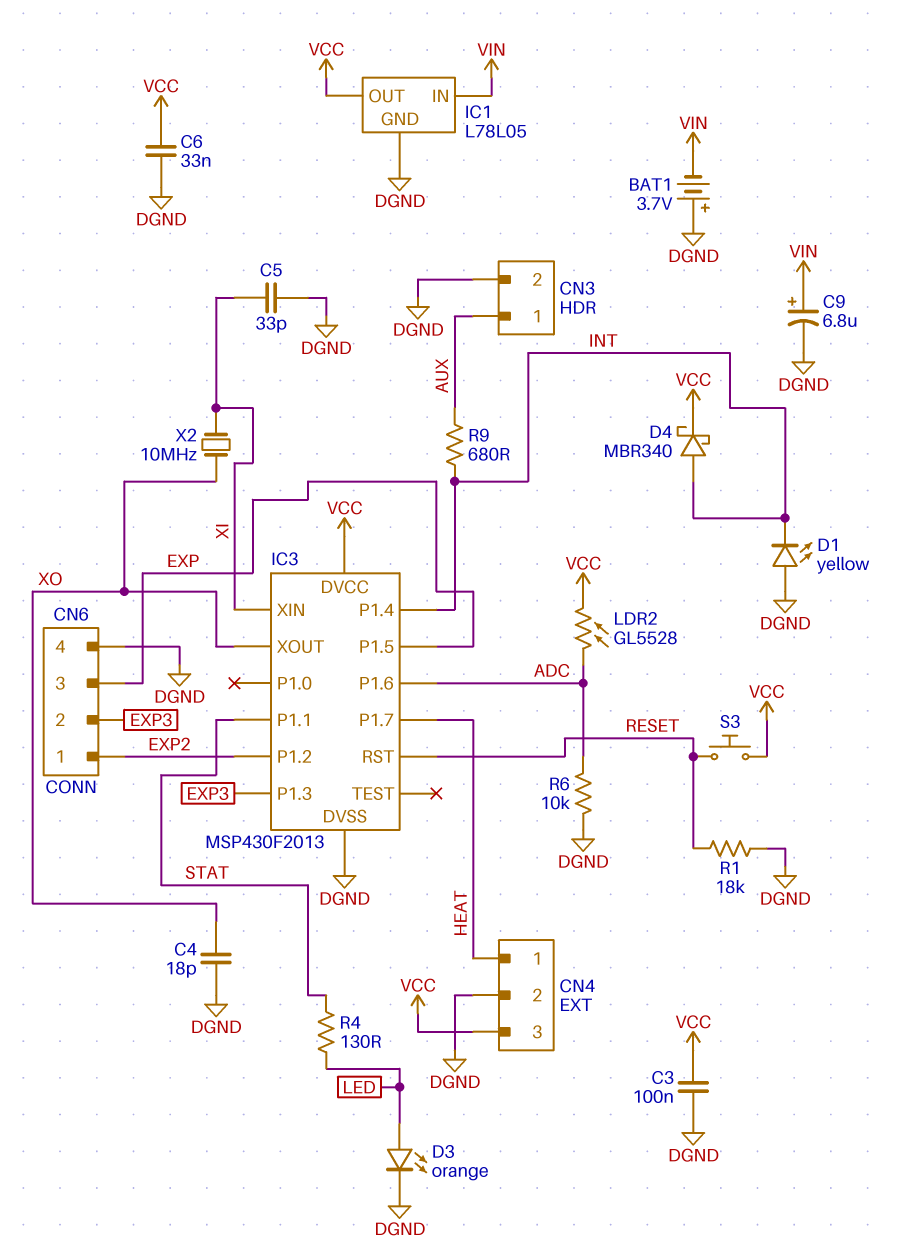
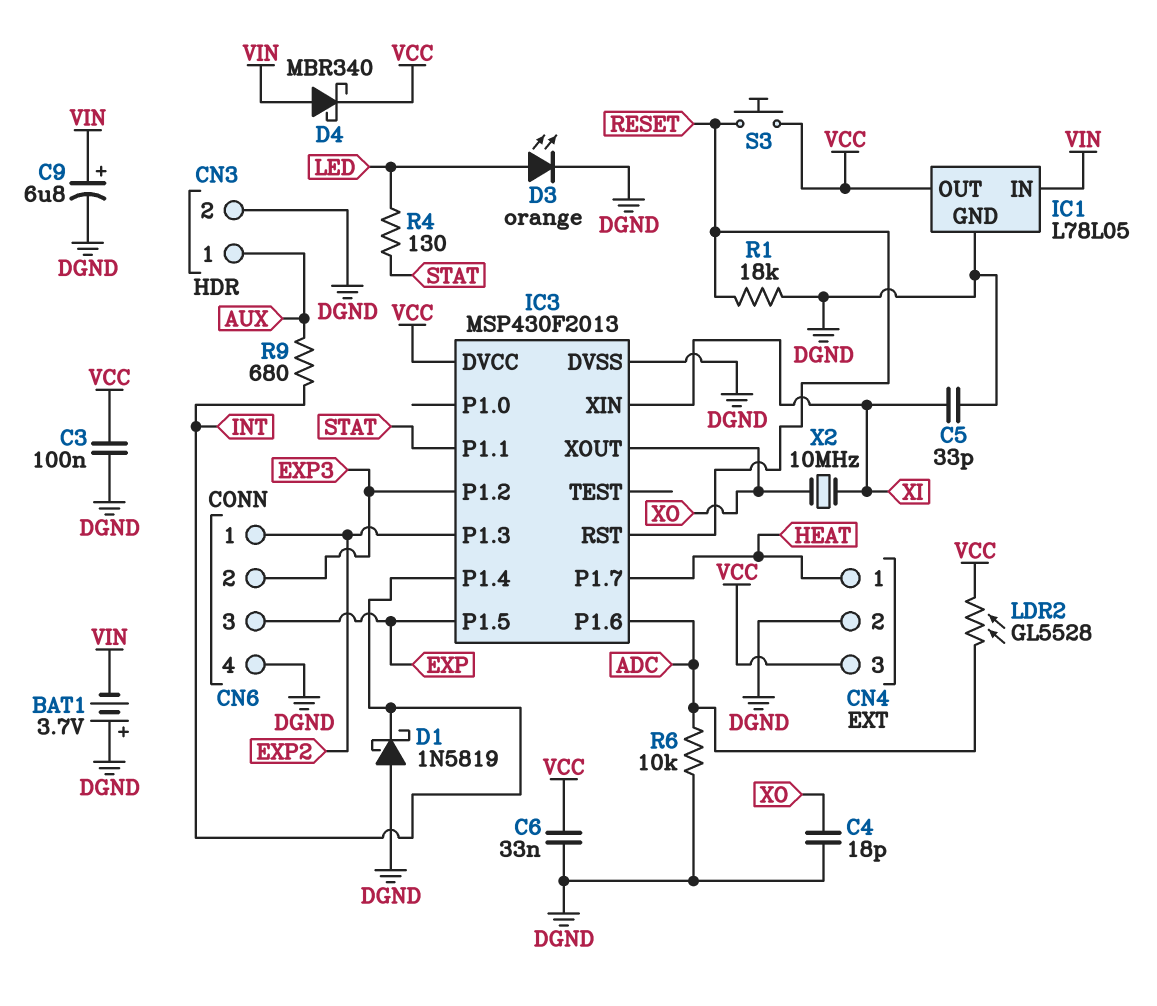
D1: LED yellow (A DGND, K INT) -> schottky 1N5819 (A DGND, K INT)
D4: schottky MBR340 (A INT, K VCC) -> schottky MBR340 (A VIN, K VCC)
IC3 pin P1.2: EXP2 -> EXP3
IC3 pin P1.3: EXP3 -> EXP2

